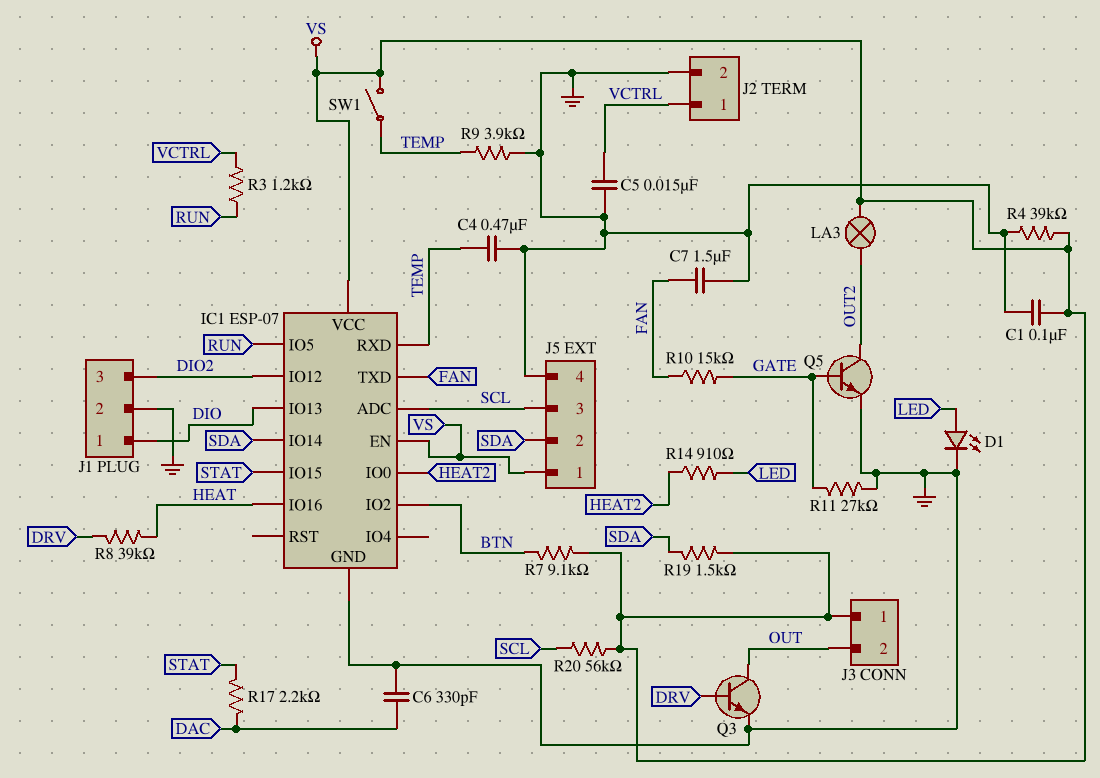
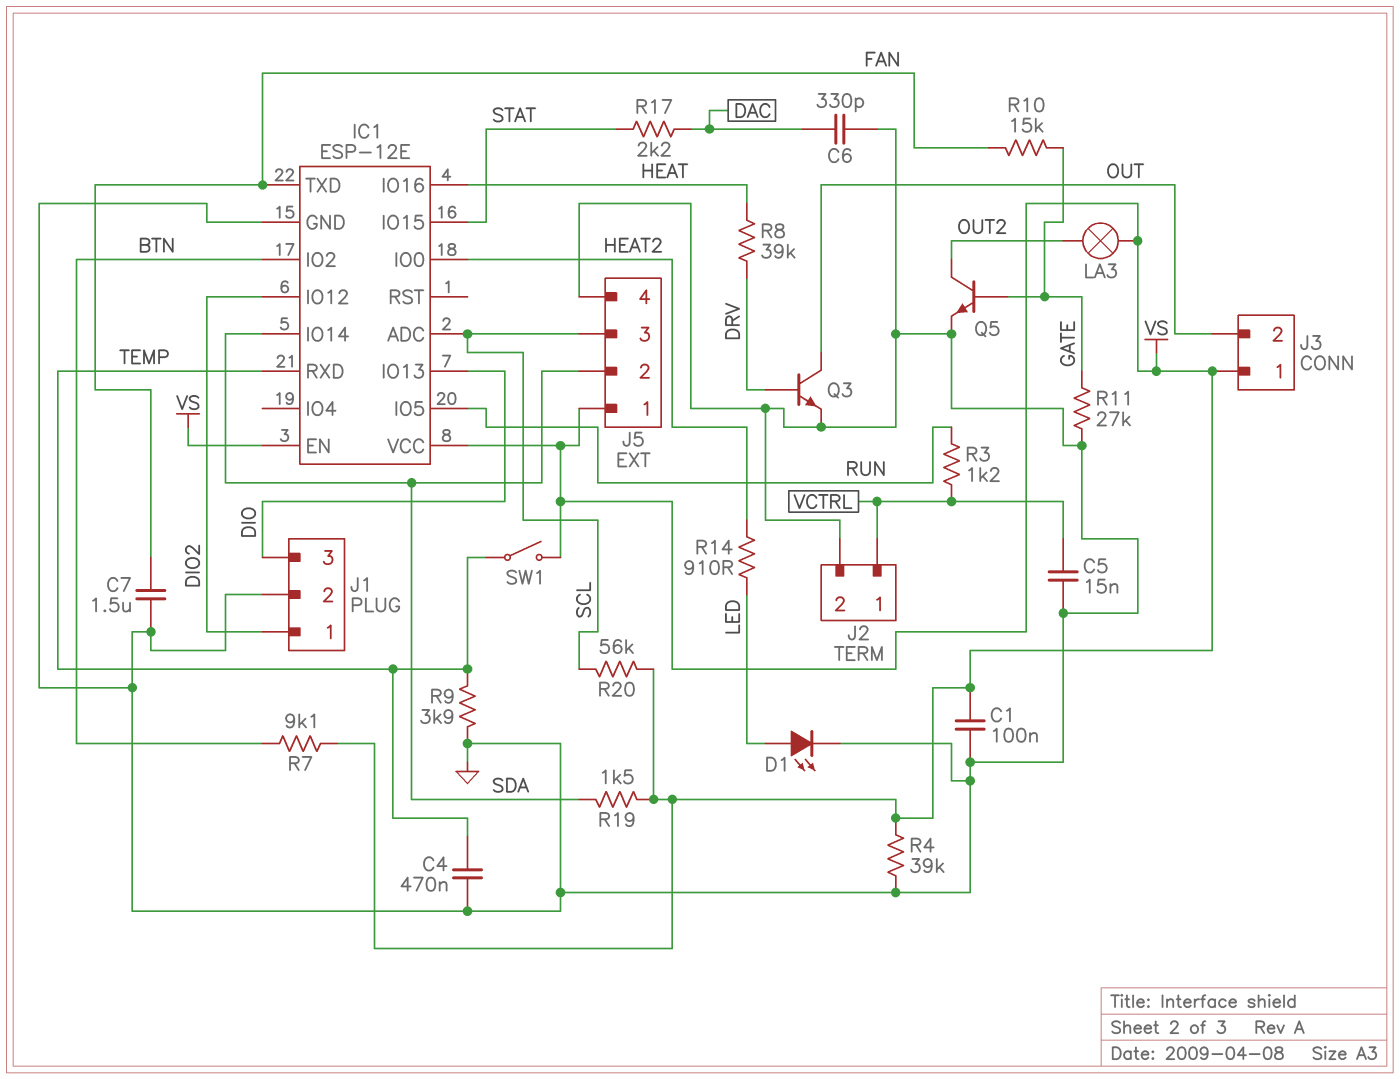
IC1: ESP-07 -> ESP-12E
J1 pin 1: DIO -> DIO2
J1 pin 3: DIO2 -> DIO

